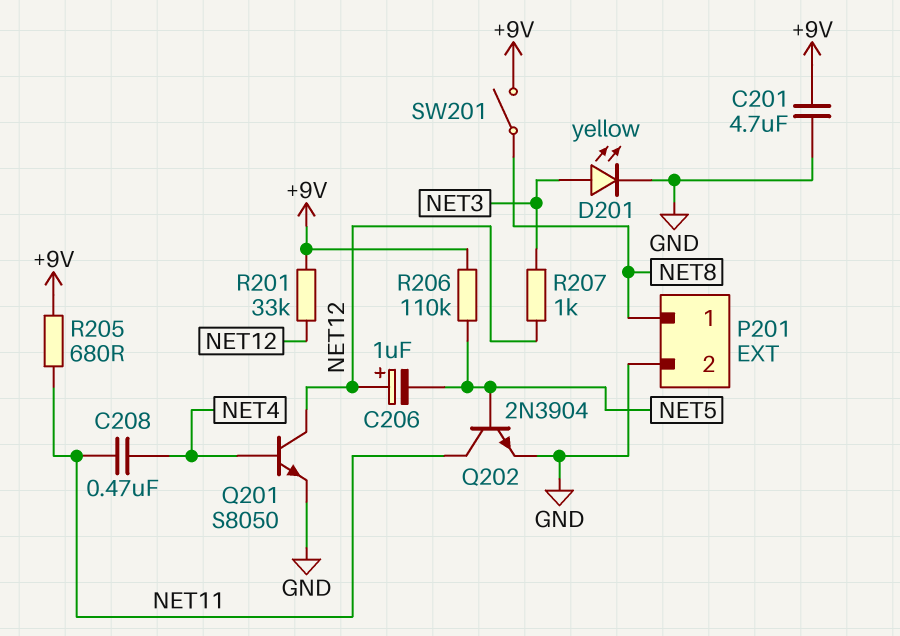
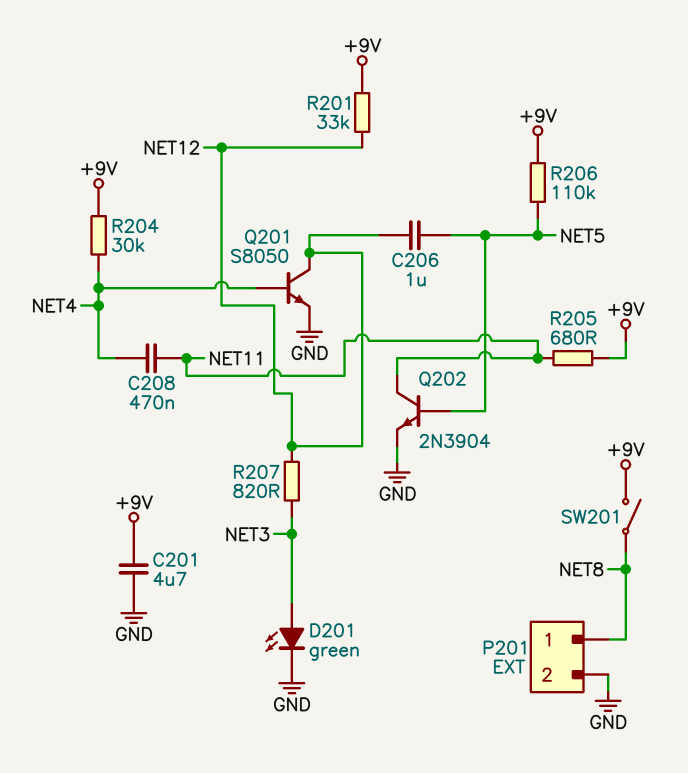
C206: 1uF (plus NET12, minus NET5) -> 1uF (NET5, NET12)
D201: LED yellow (A NET3, K GND) -> LED green (A NET3, K GND)
R204: none -> 30k (+9V, NET4)
R207: 1k (NET3, NET12) -> 820 (NET3, NET12)

